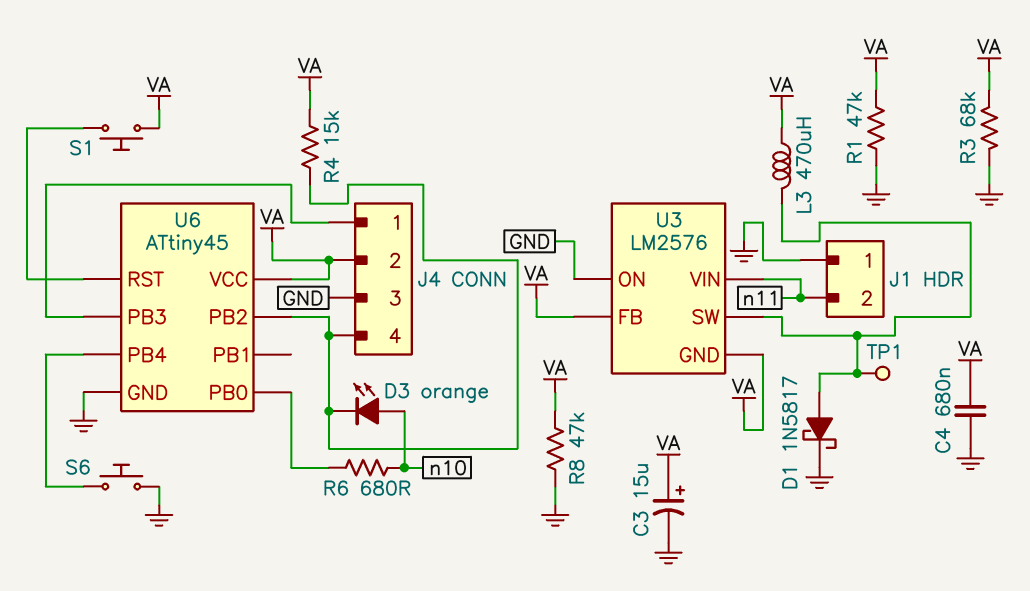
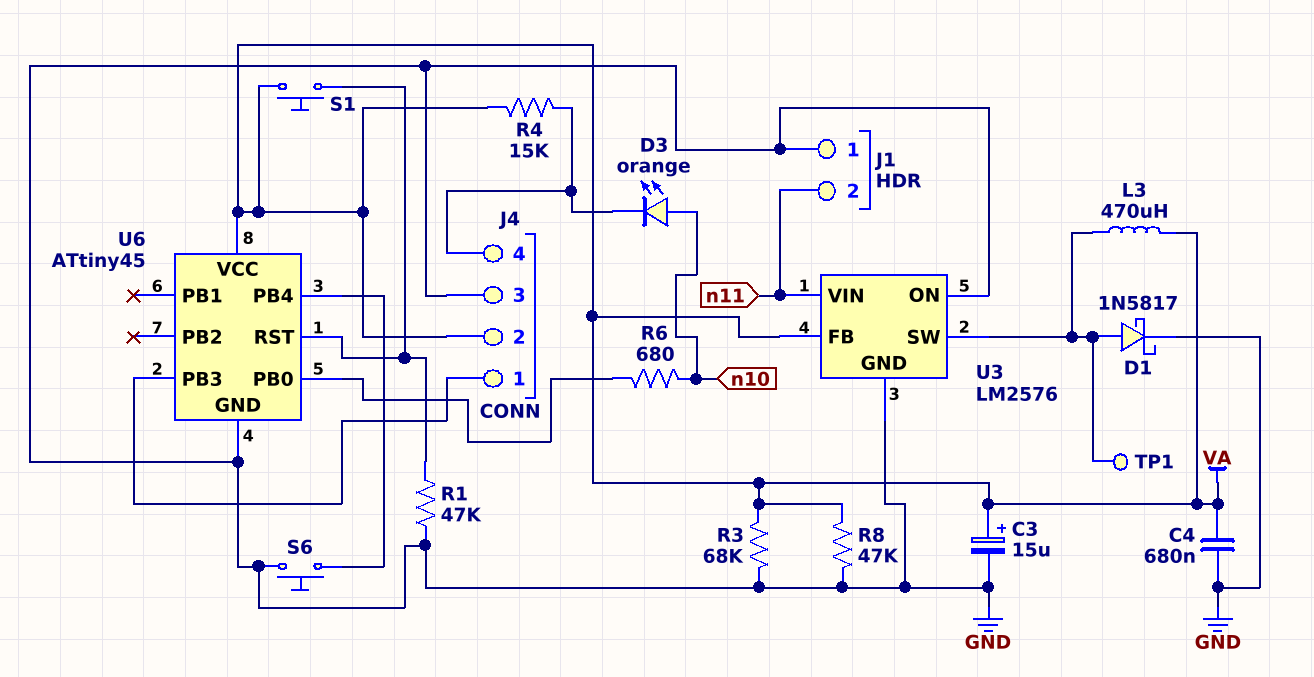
R1: 47k (GND, VA) -> 47k (GND, U6/RST)
U3 pin GND: VA -> GND
U6 pin PB2: J4/4 -> none

